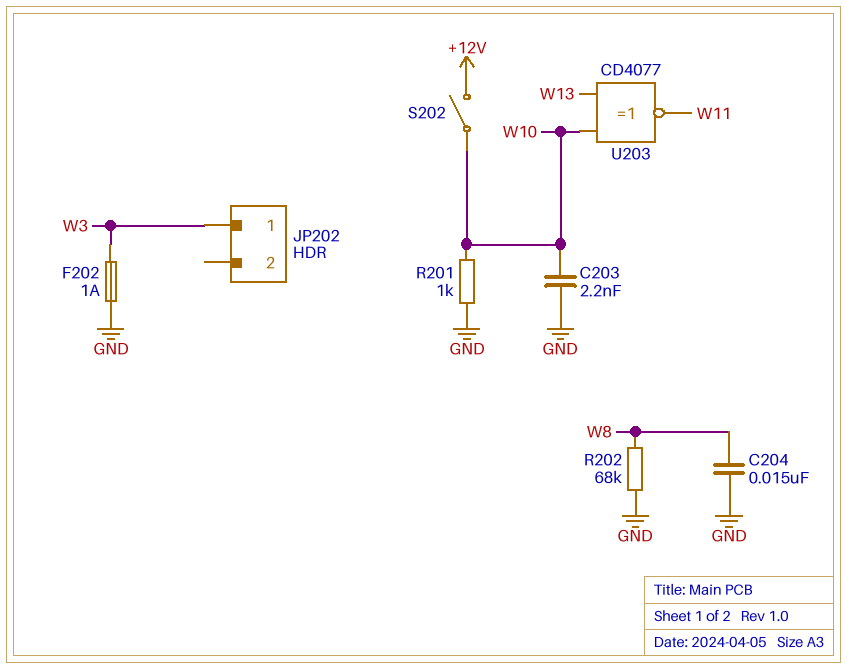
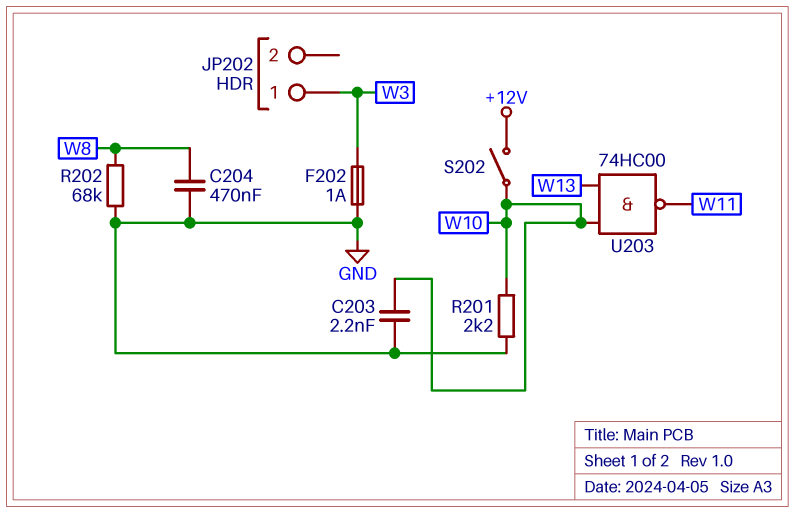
C204: 15nF (GND, W8) -> 470nF (GND, W8)
R201: 1k (GND, W10) -> 2.2k (GND, W10)
U203: XNOR CD4077 (in W10, in W13, out W11) -> NAND 74HC00 (in W10, in W13, out W11)

